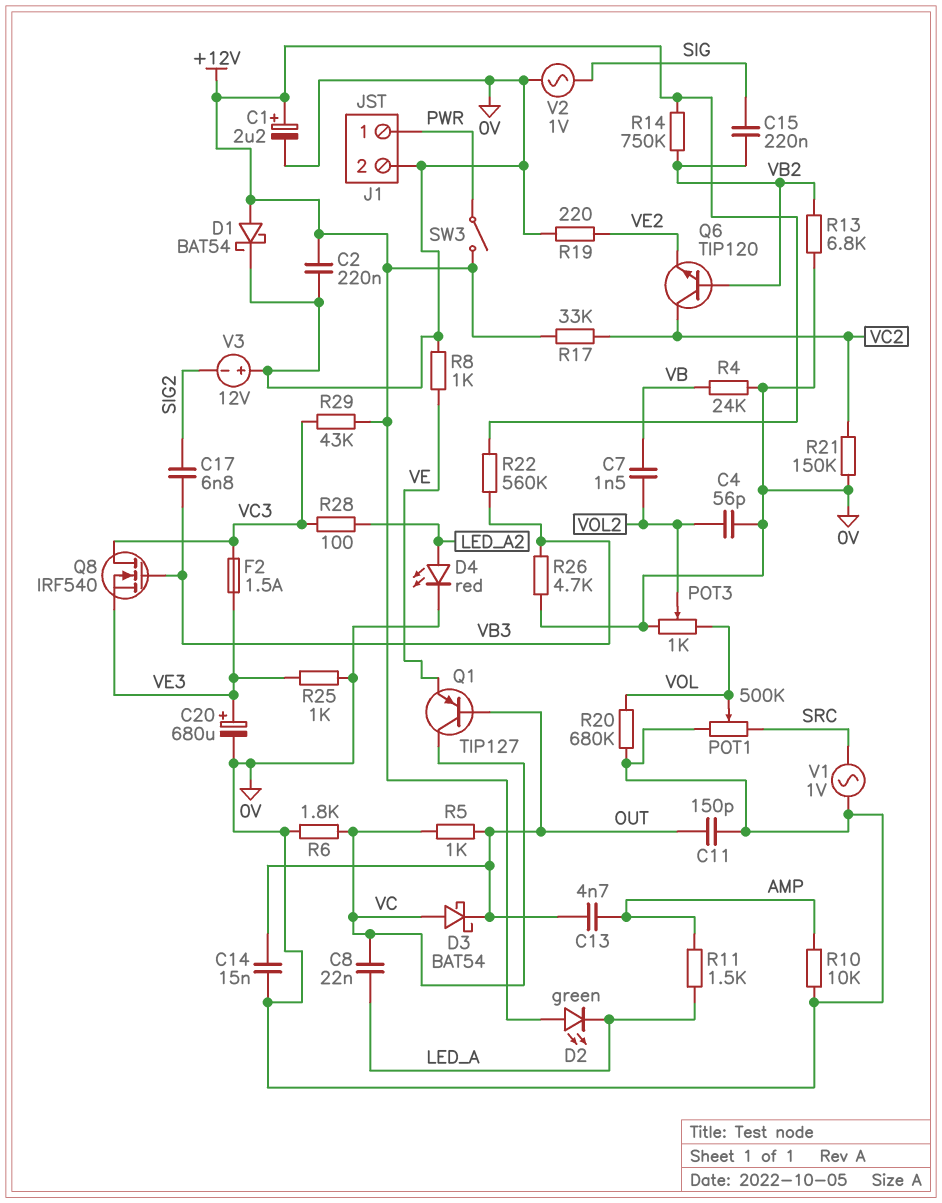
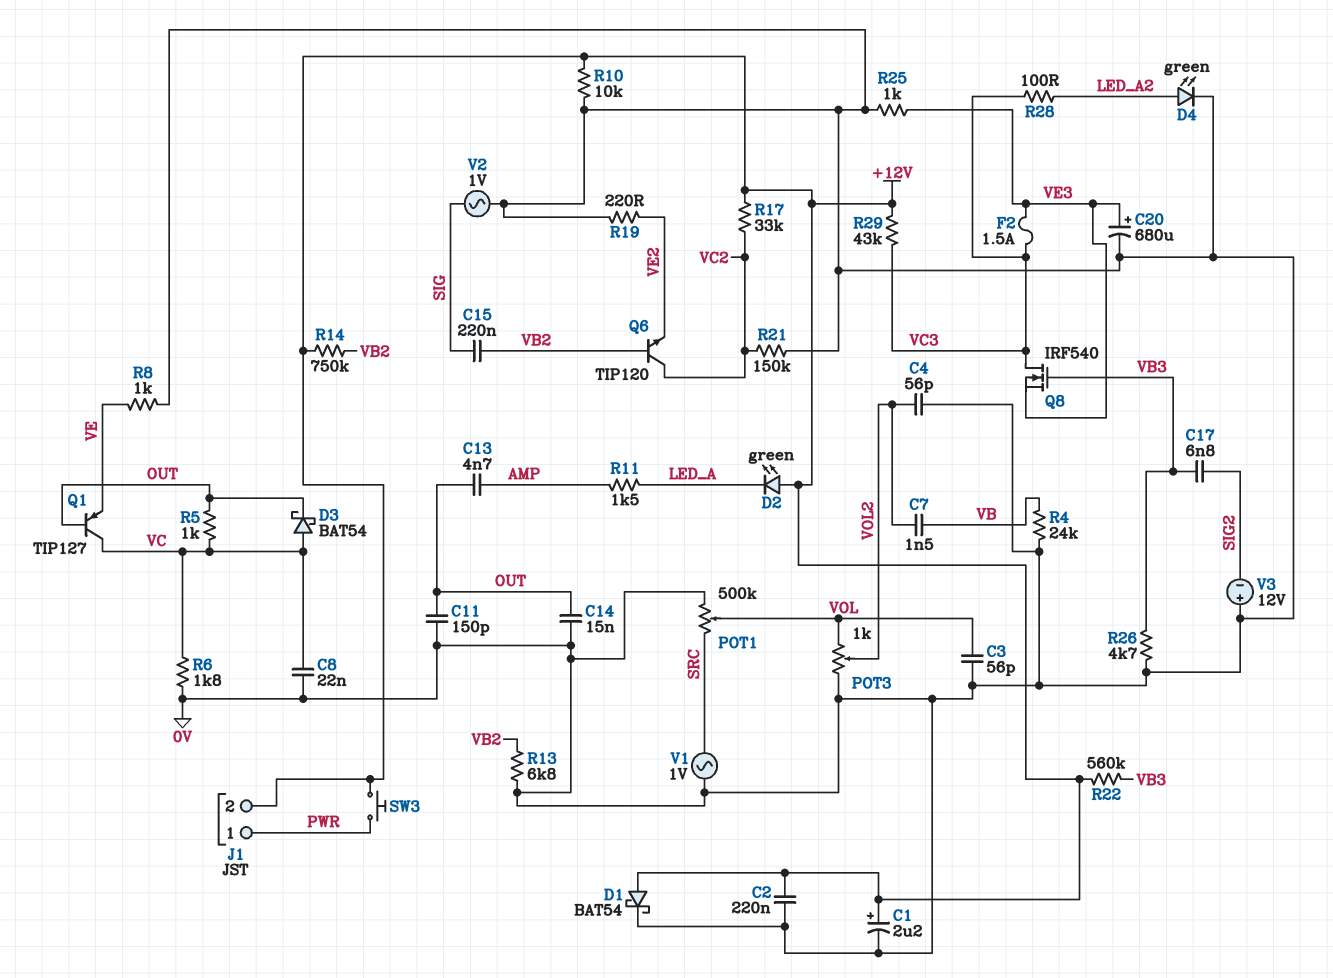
C3: none -> 56pF (0V, VOL)
C8: 22nF (LED_A, VC) -> 22nF (0V, VC)
D4: LED red (A LED_A2, K 0V) -> LED green (A LED_A2, K 0V)
J1 pin 2: 0V -> +12V
R10: 10k (0V, AMP) -> 10k (+12V, 0V)
R20: 680k (0V, VOL) -> none
SW3: switch (+12V, PWR) -> button (+12V, PWR)

